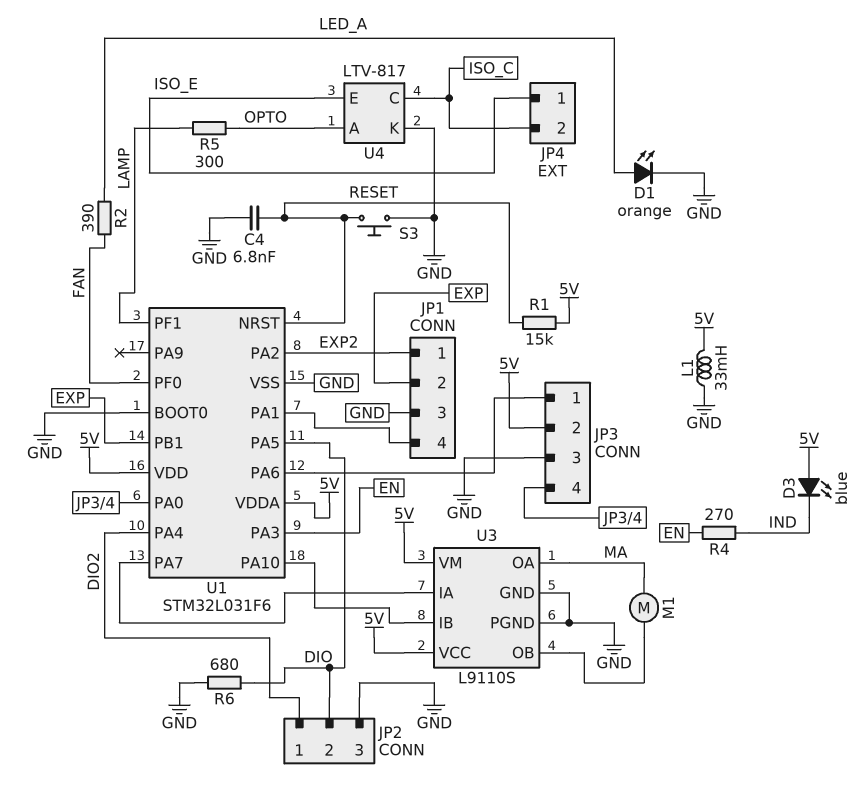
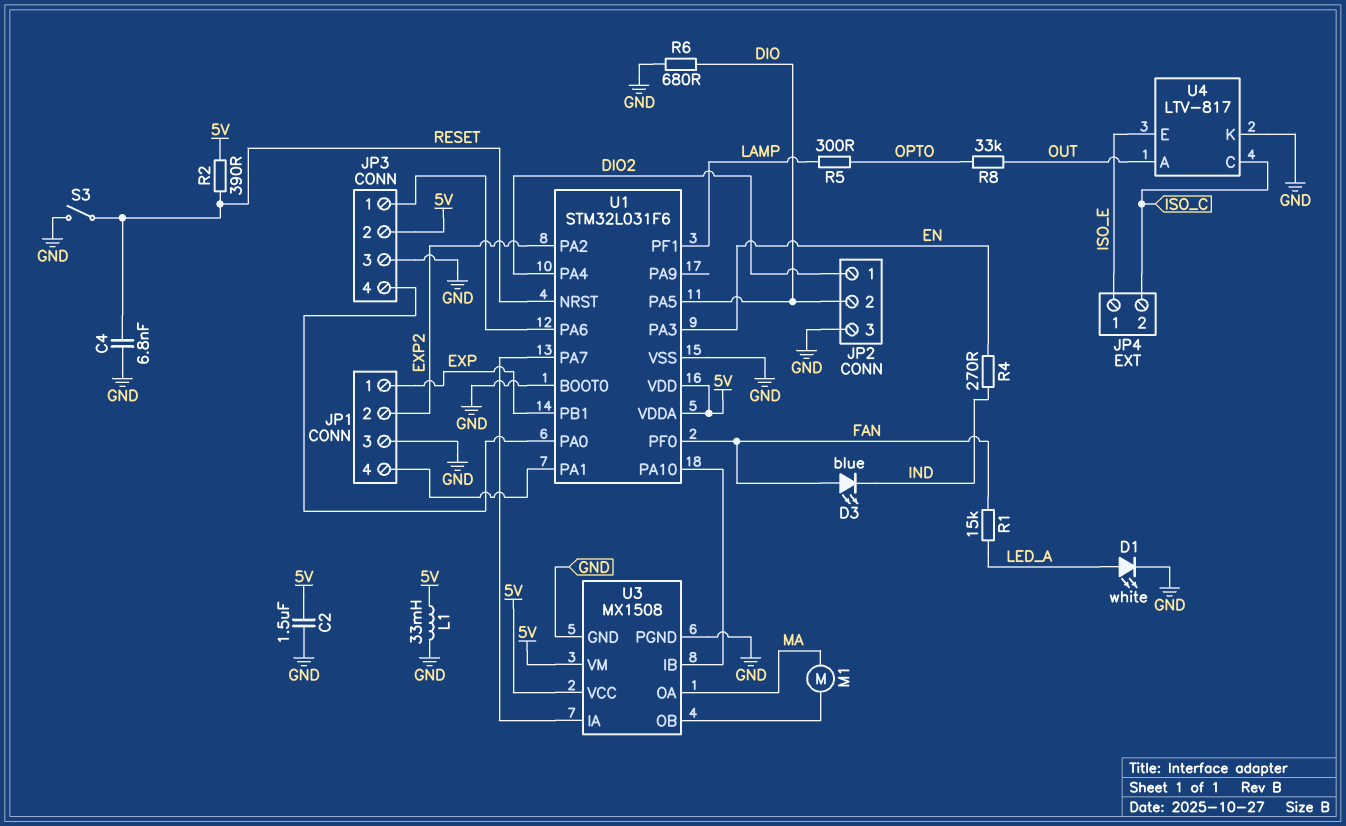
C2: none -> 1.5uF (5V, GND)
D1: LED orange (A LED_A, K GND) -> LED white (A LED_A, K GND)
D3: LED blue (A 5V, K IND) -> LED blue (A FAN, K IND)
JP1 pin 1: EXP2 -> EXP
JP1 pin 2: EXP -> EXP2
R1: 15k (5V, RESET) -> 15k (FAN, LED_A)
R2: 390 (FAN, LED_A) -> 390 (5V, RESET)
R8: none -> 33k (OPTO, OUT)
S3: button (GND, RESET) -> switch (GND, RESET)
U3: L9110S -> MX1508
U4 pin A: OPTO -> OUT

